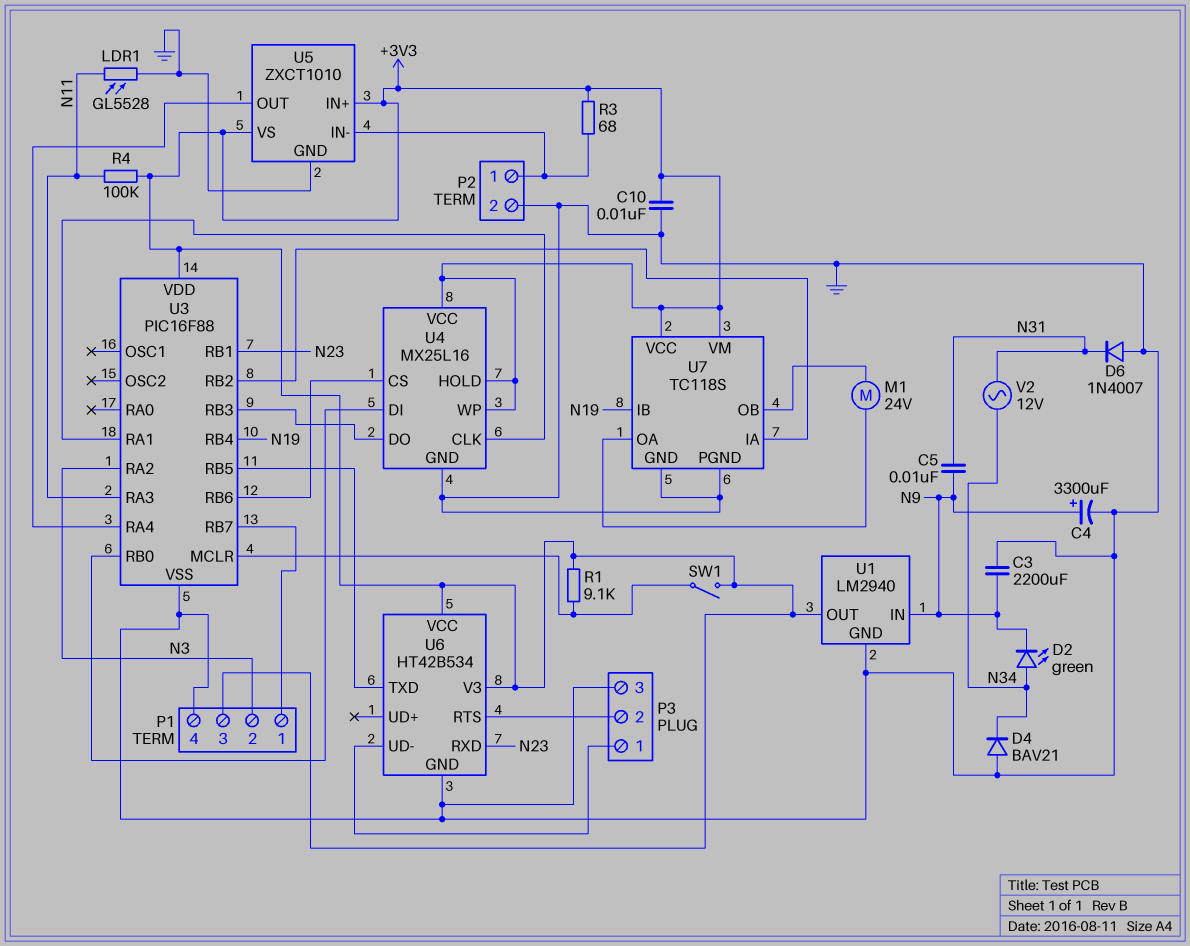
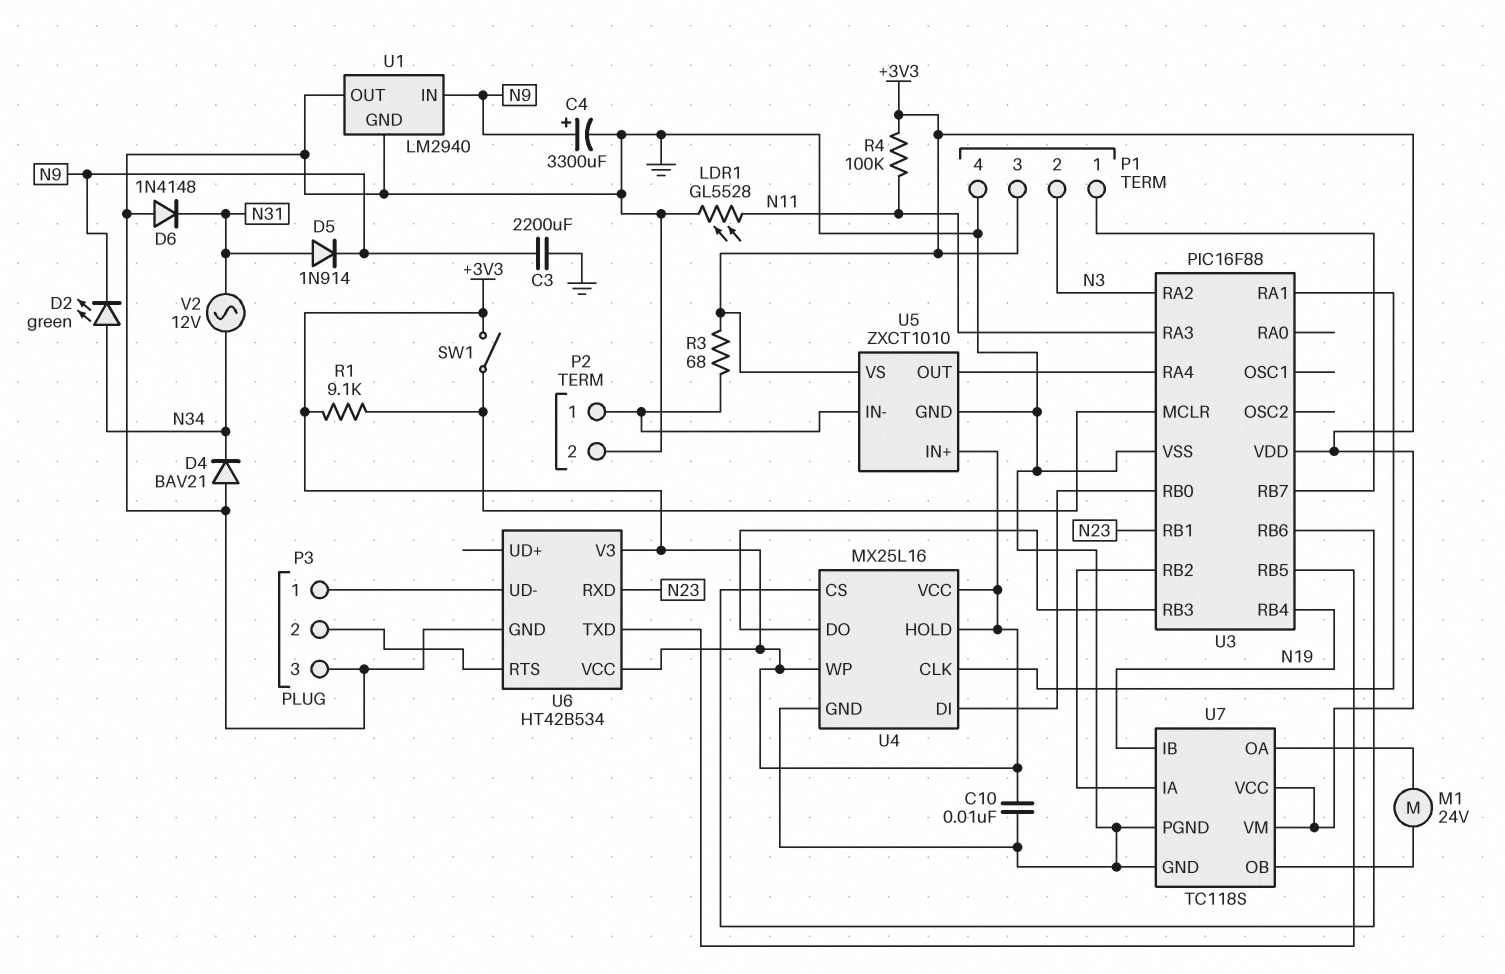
C5: 10nF (N9, N31) -> none
D5: none -> diode 1N914 (A N31, K N9)
D6: diode 1N4007 (A GND, K N31) -> diode 1N4148 (A GND, K N31)
U1 pin OUT: +3V3 -> GND

